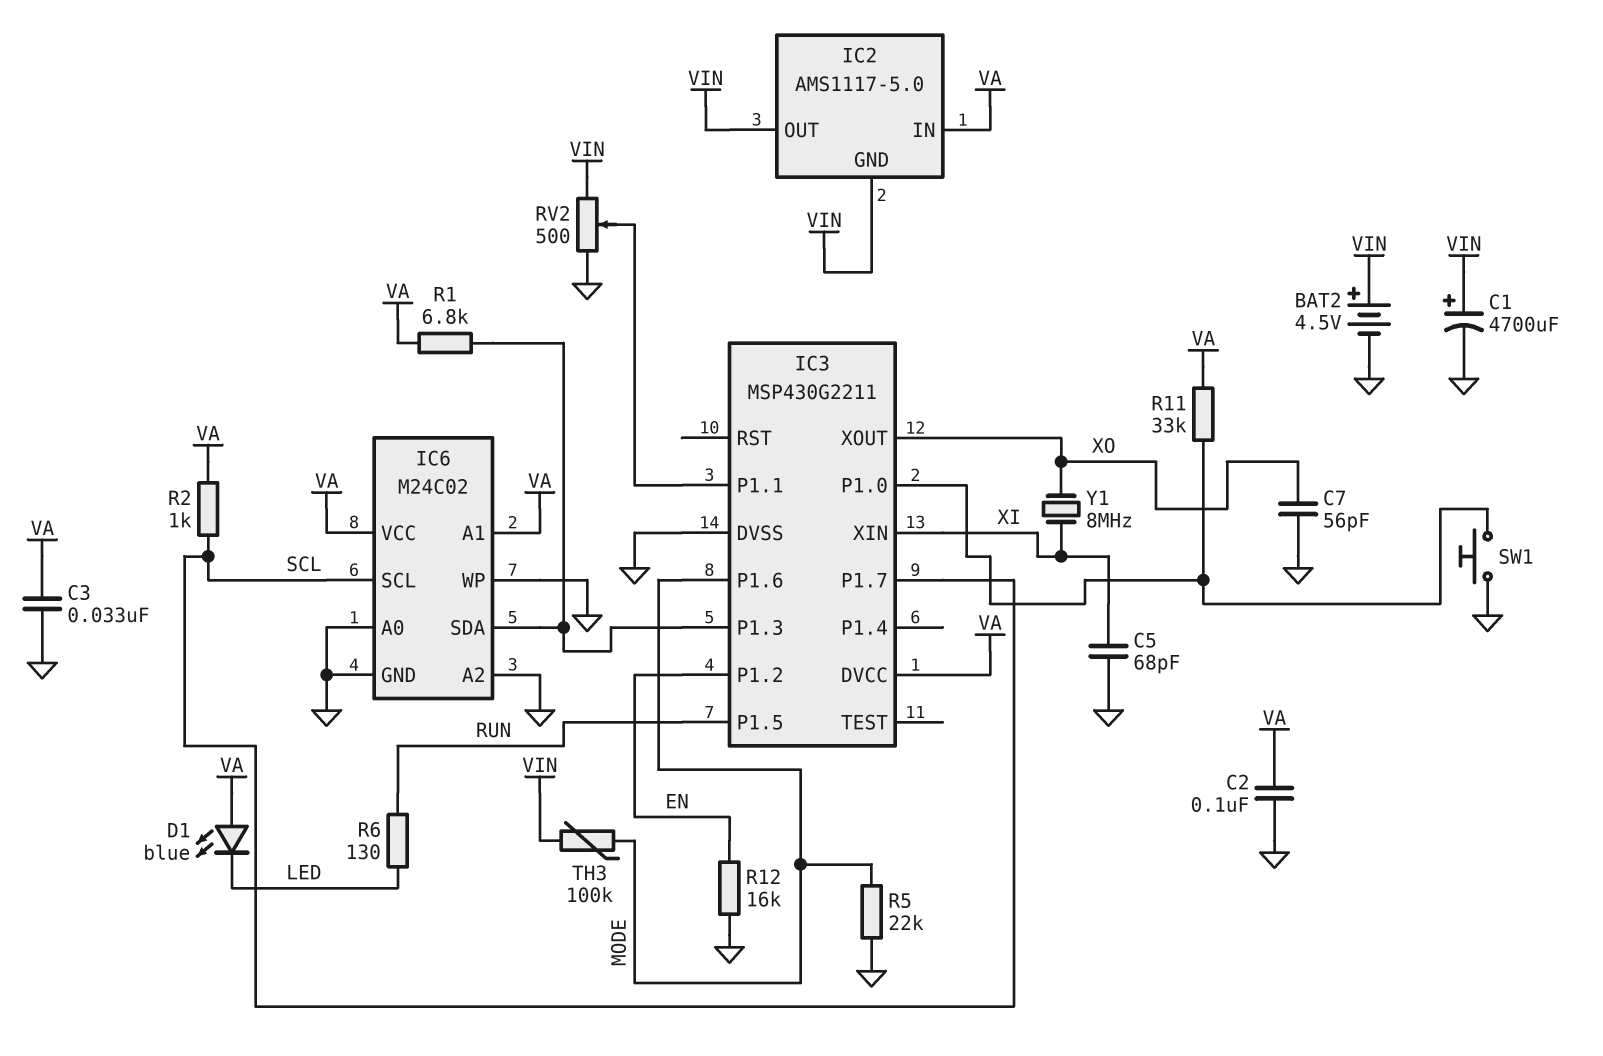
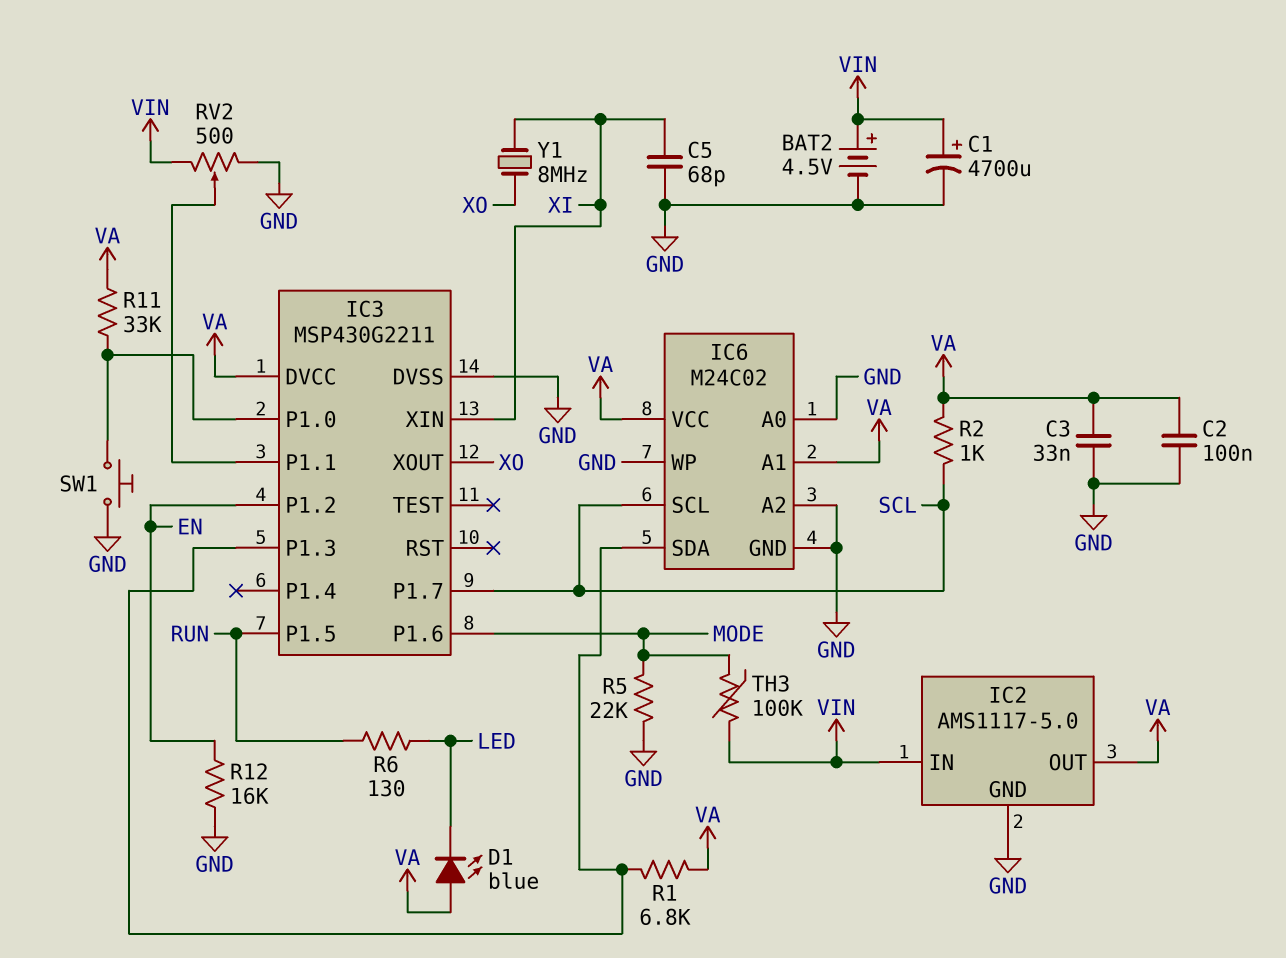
C7: 56pF (GND, XO) -> none
IC2 pin GND: VIN -> GND
IC2 pin IN: VA -> VIN
IC2 pin OUT: VIN -> VA

